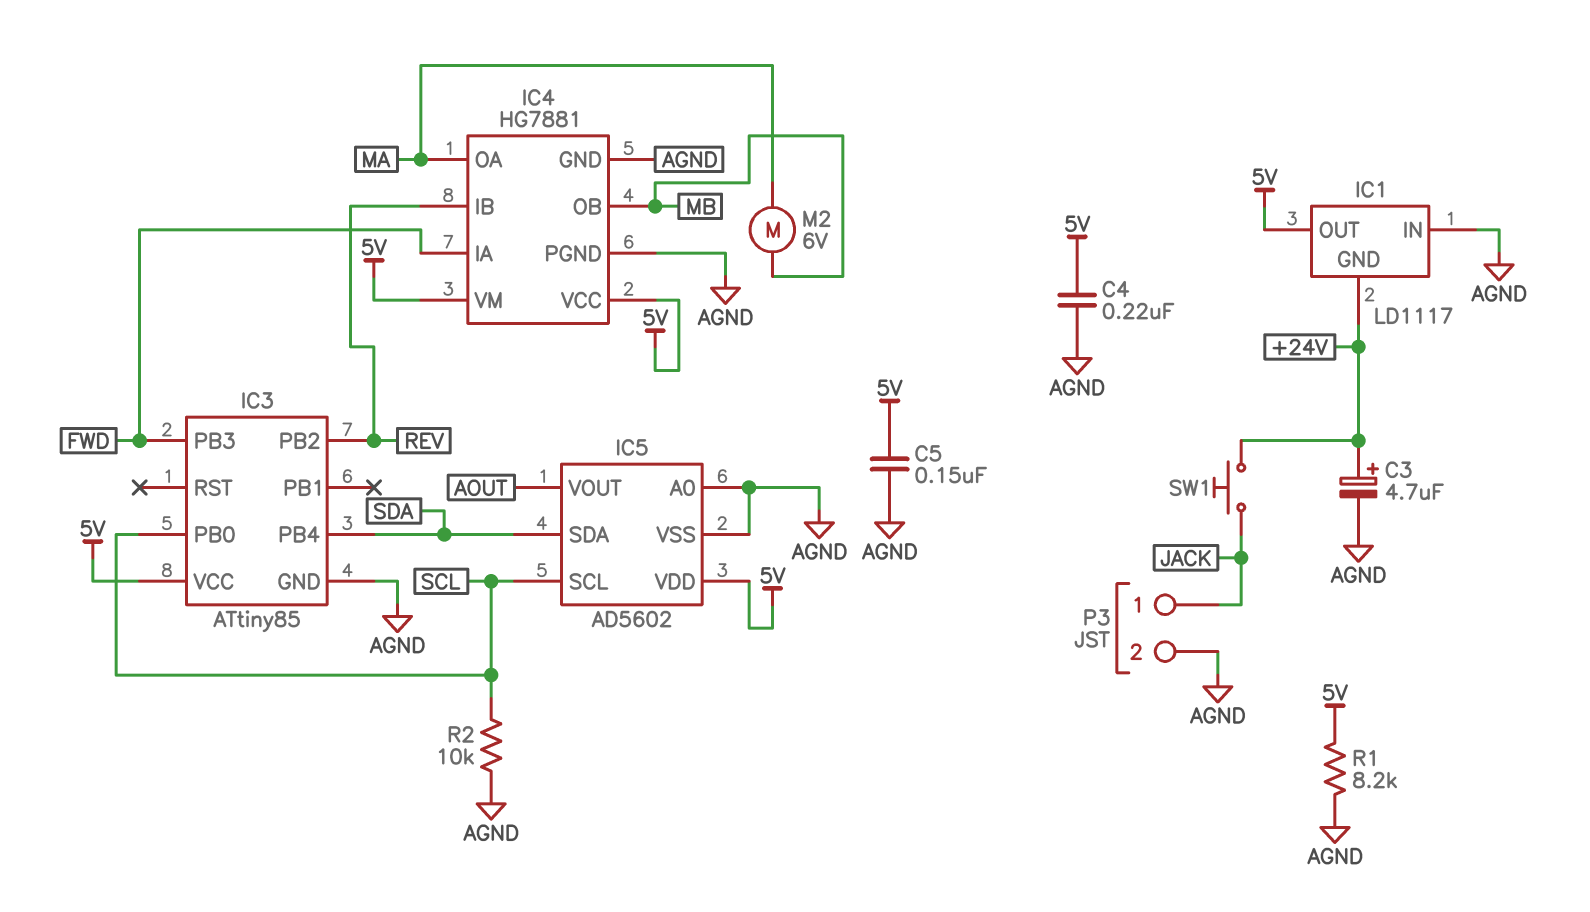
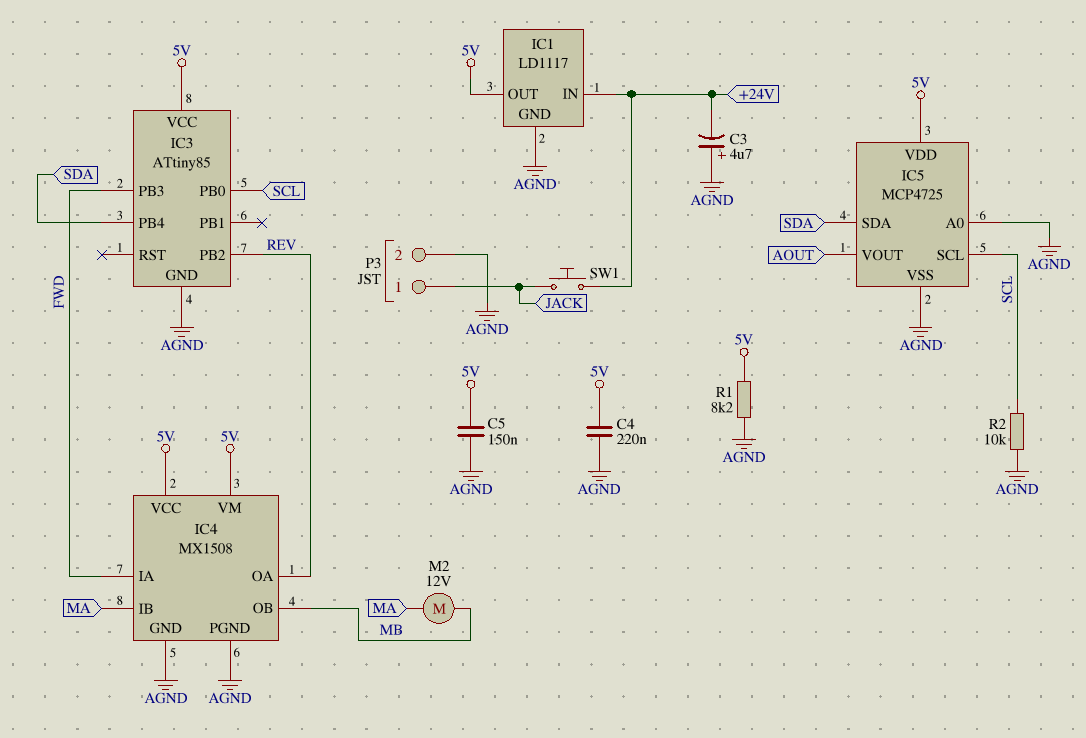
C3: 4.7uF (plus +24V, minus AGND) -> 4.7uF (plus AGND, minus +24V)
IC1 pin GND: +24V -> AGND
IC1 pin IN: AGND -> +24V
IC4: HG7881 -> MX1508
IC4 pin IB: REV -> MA
IC4 pin OA: MA -> REV
IC5: AD5602 -> MCP4725
M2: motor 6V (MA, MB) -> motor 12V (MA, MB)

